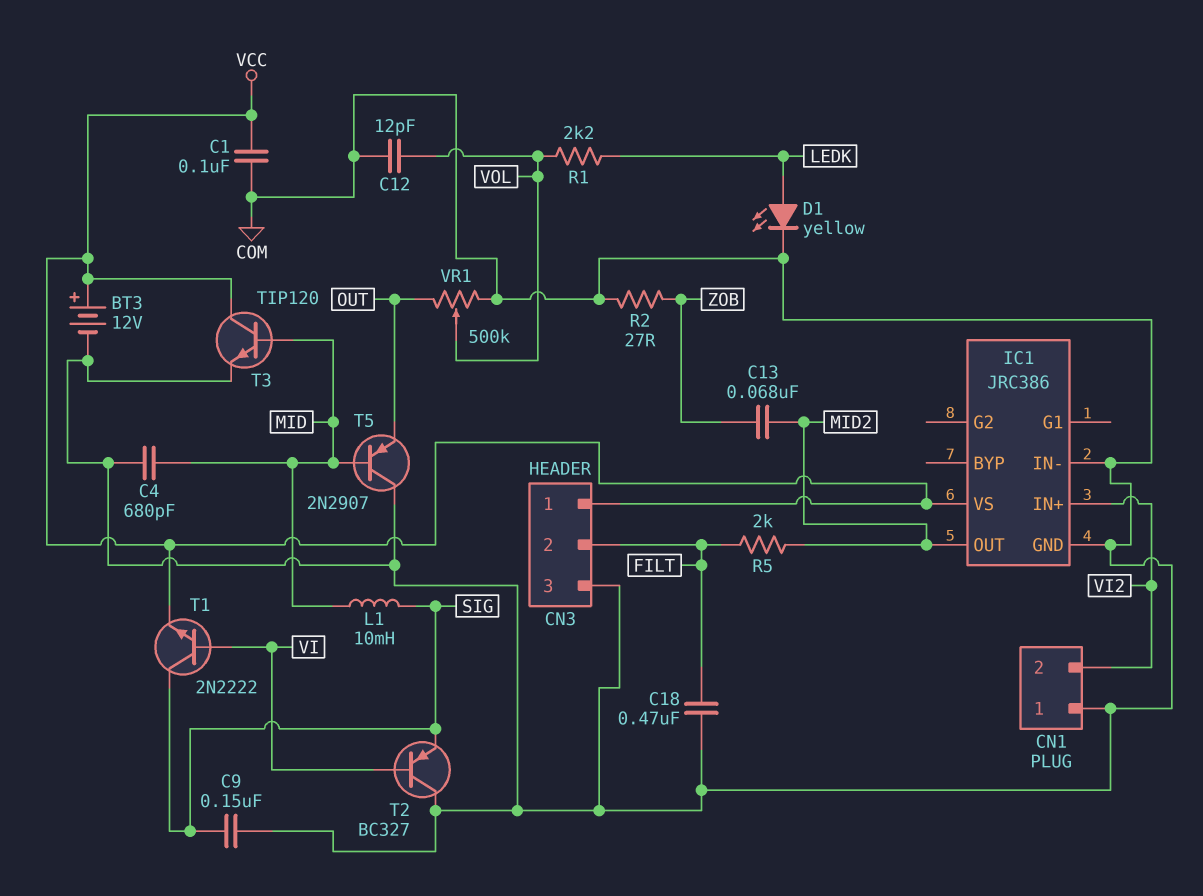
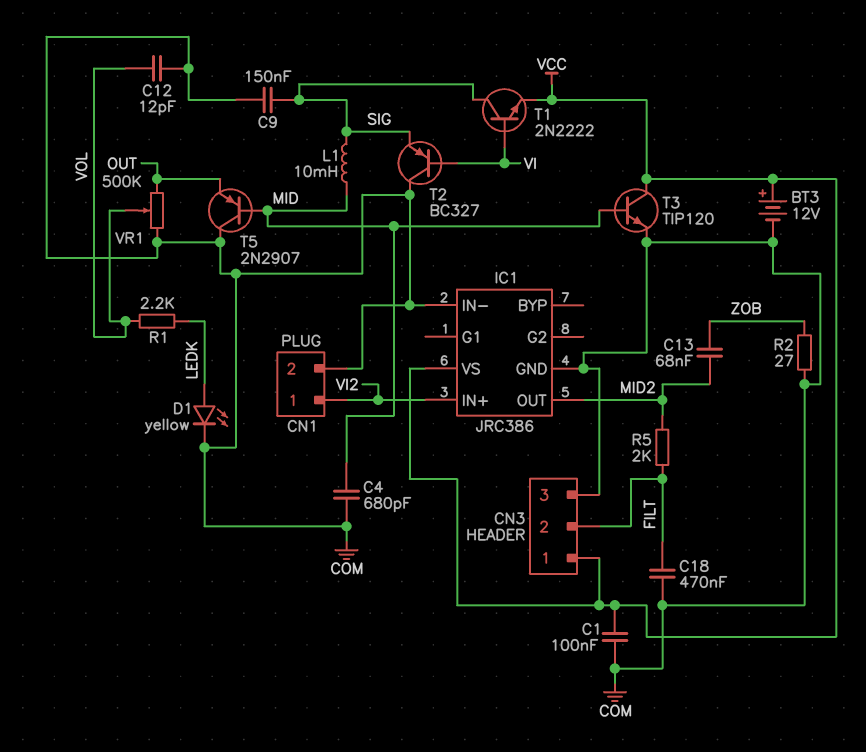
CN1 pin 1: COM -> VI2
CN1 pin 2: VI2 -> COM

